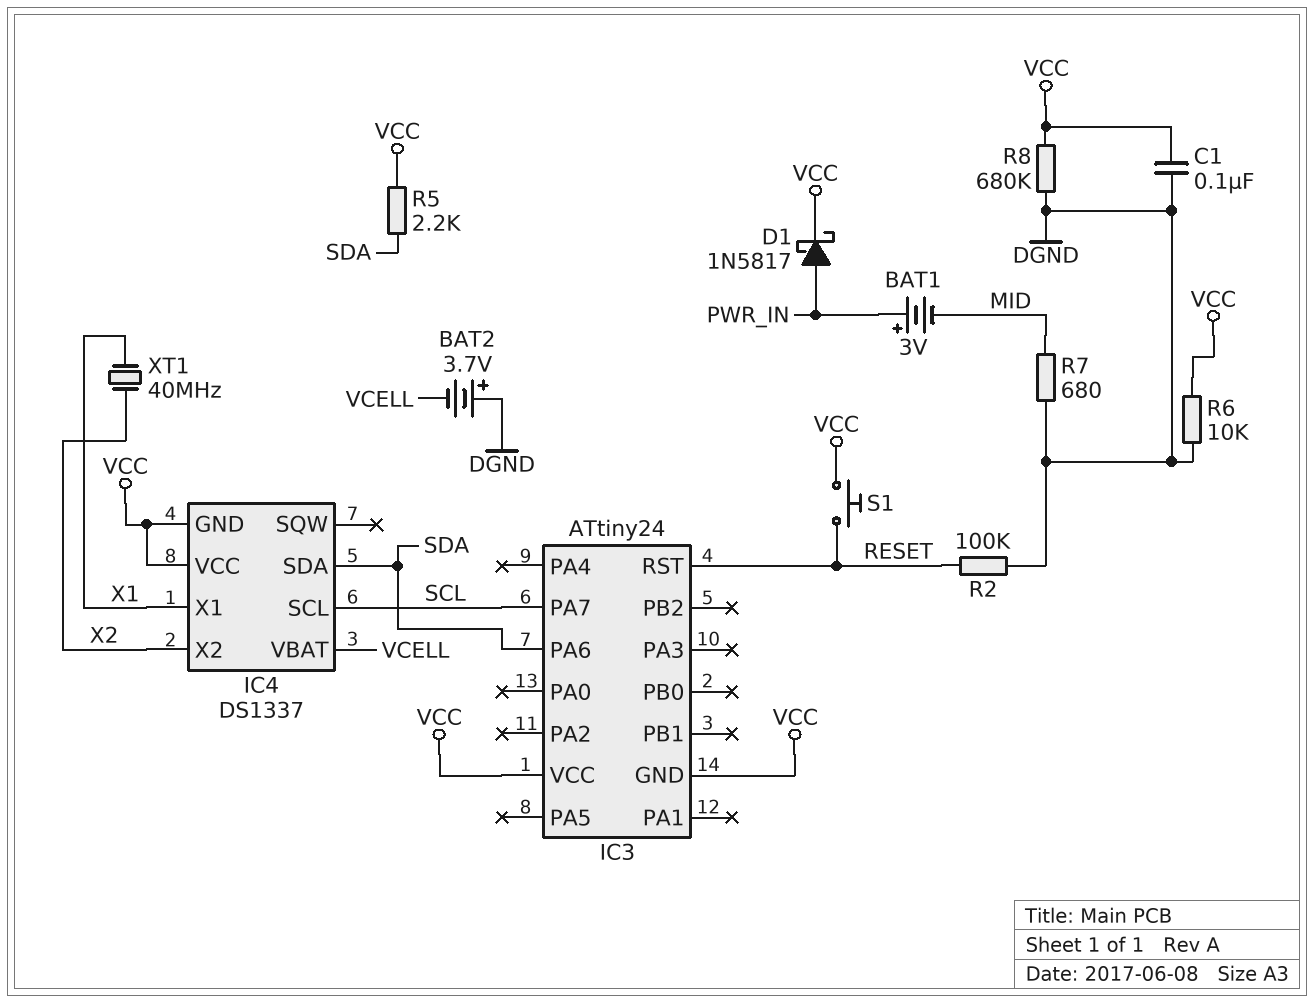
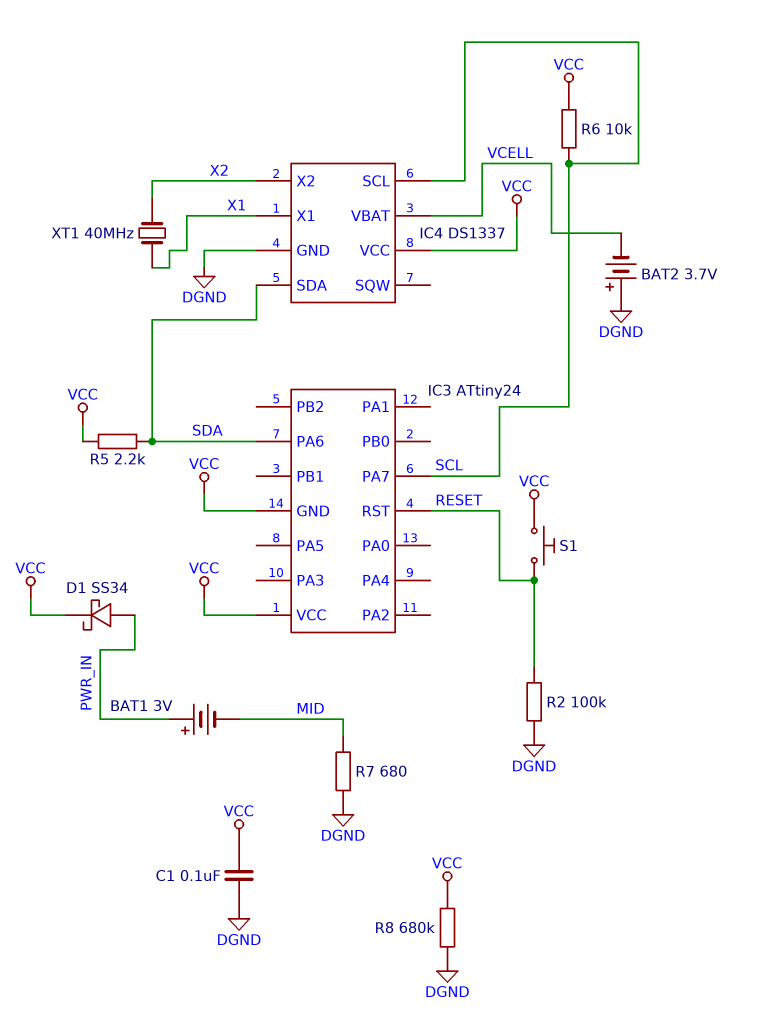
D1: schottky 1N5817 (A PWR_IN, K VCC) -> schottky SS34 (A PWR_IN, K VCC)
IC4 pin GND: VCC -> DGND
R6: 10k (DGND, VCC) -> 10k (SCL, VCC)

